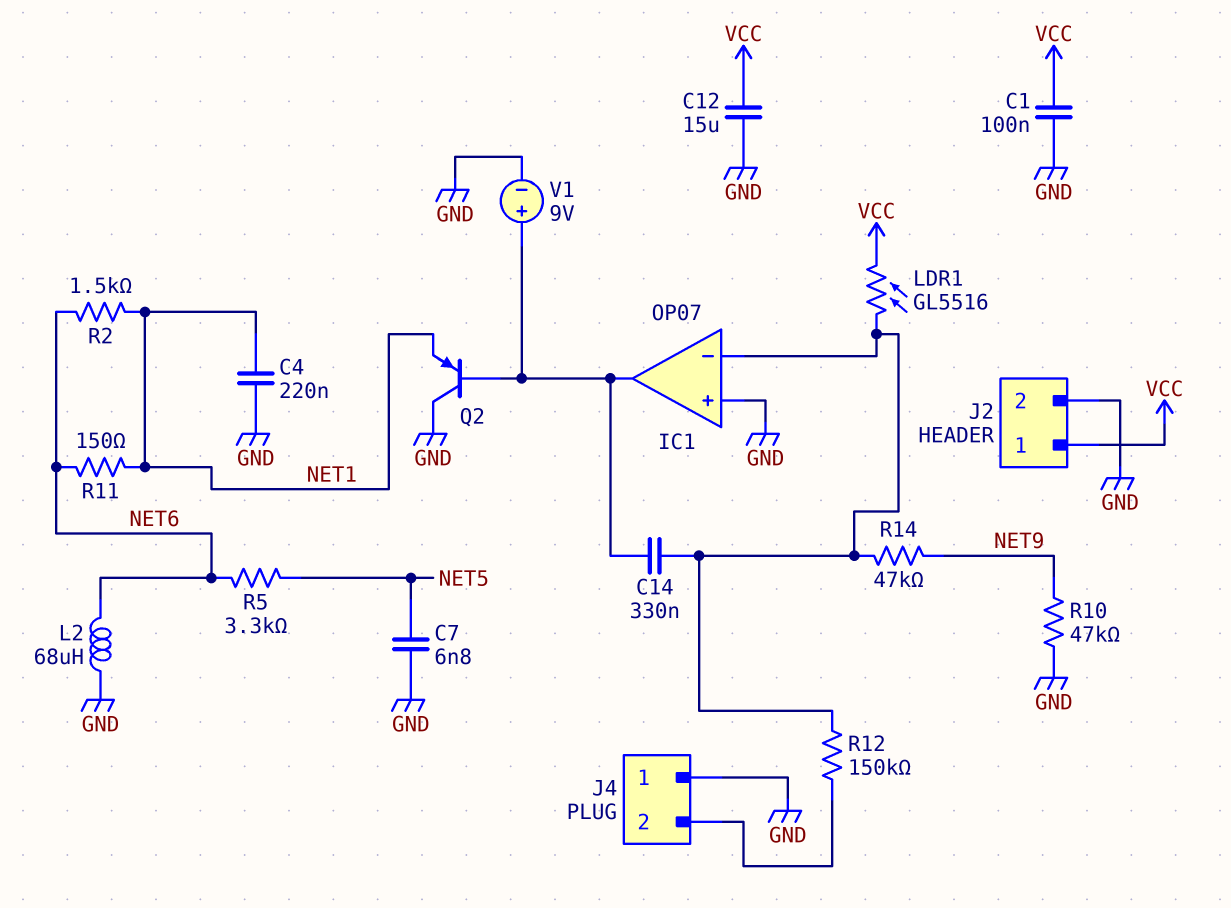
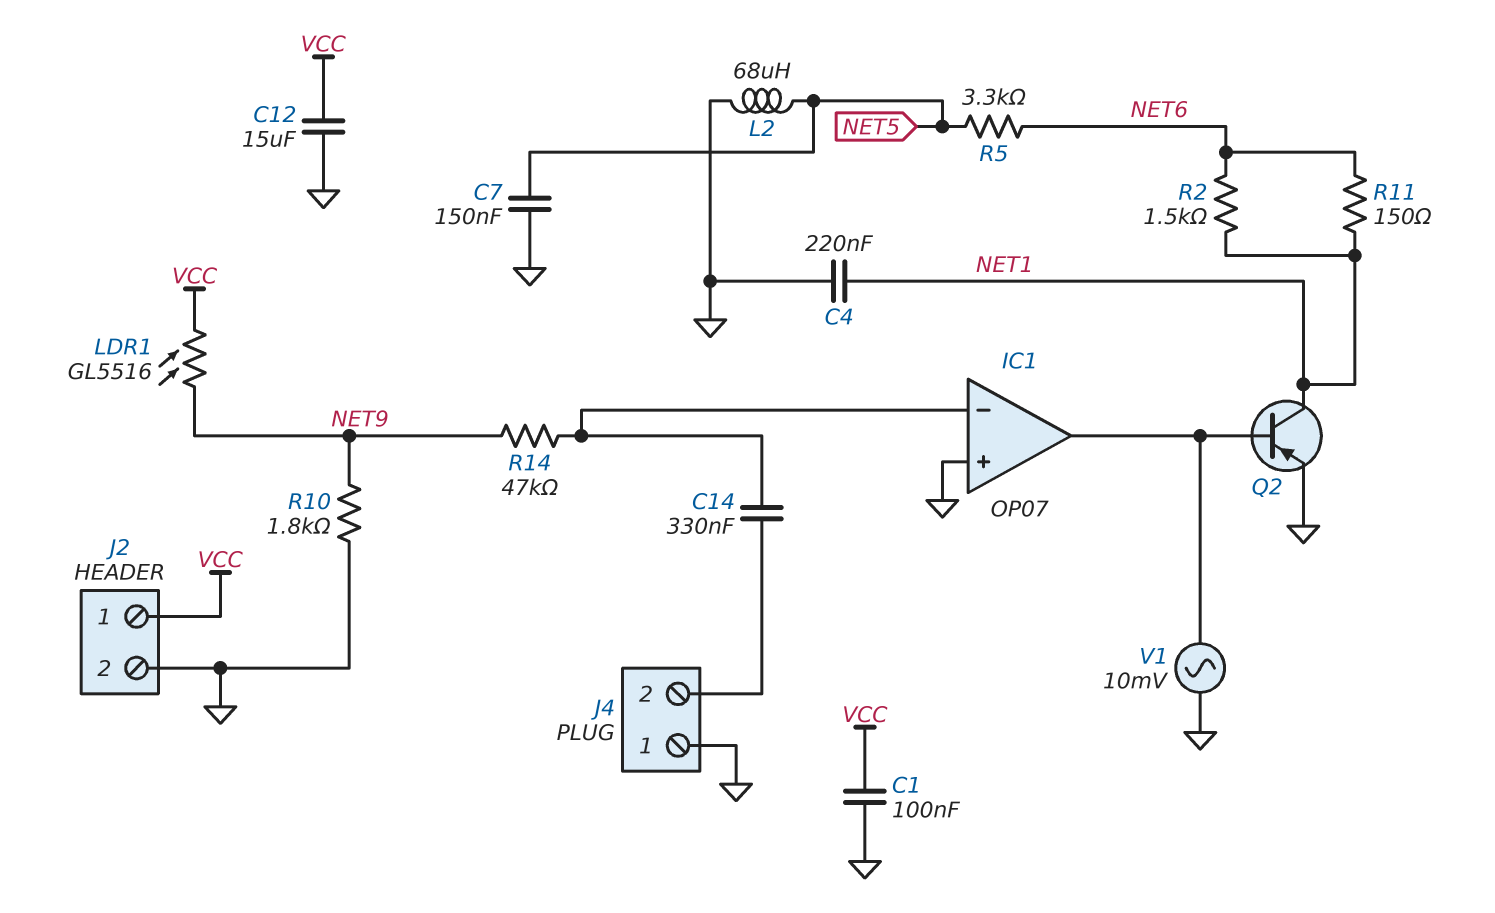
C7: 6.8nF (GND, NET5) -> 150nF (GND, NET5)
C14: 330nF (IC1/in-, IC1/out) -> 330nF (IC1/in-, J4/2)
L2: 68uH (GND, NET6) -> 68uH (GND, NET5)
LDR1: GL5516 (IC1/in-, VCC) -> GL5516 (NET9, VCC)
Q2: PNP (B IC1/out, C GND, E NET1) -> PNP (B IC1/out, C NET1, E GND)
R10: 47k (GND, NET9) -> 1.8k (GND, NET9)
R12: 150k (IC1/in-, J4/2) -> none
V1: 9V (plus IC1/out, minus GND) -> AC 10mV (GND, IC1/out)

